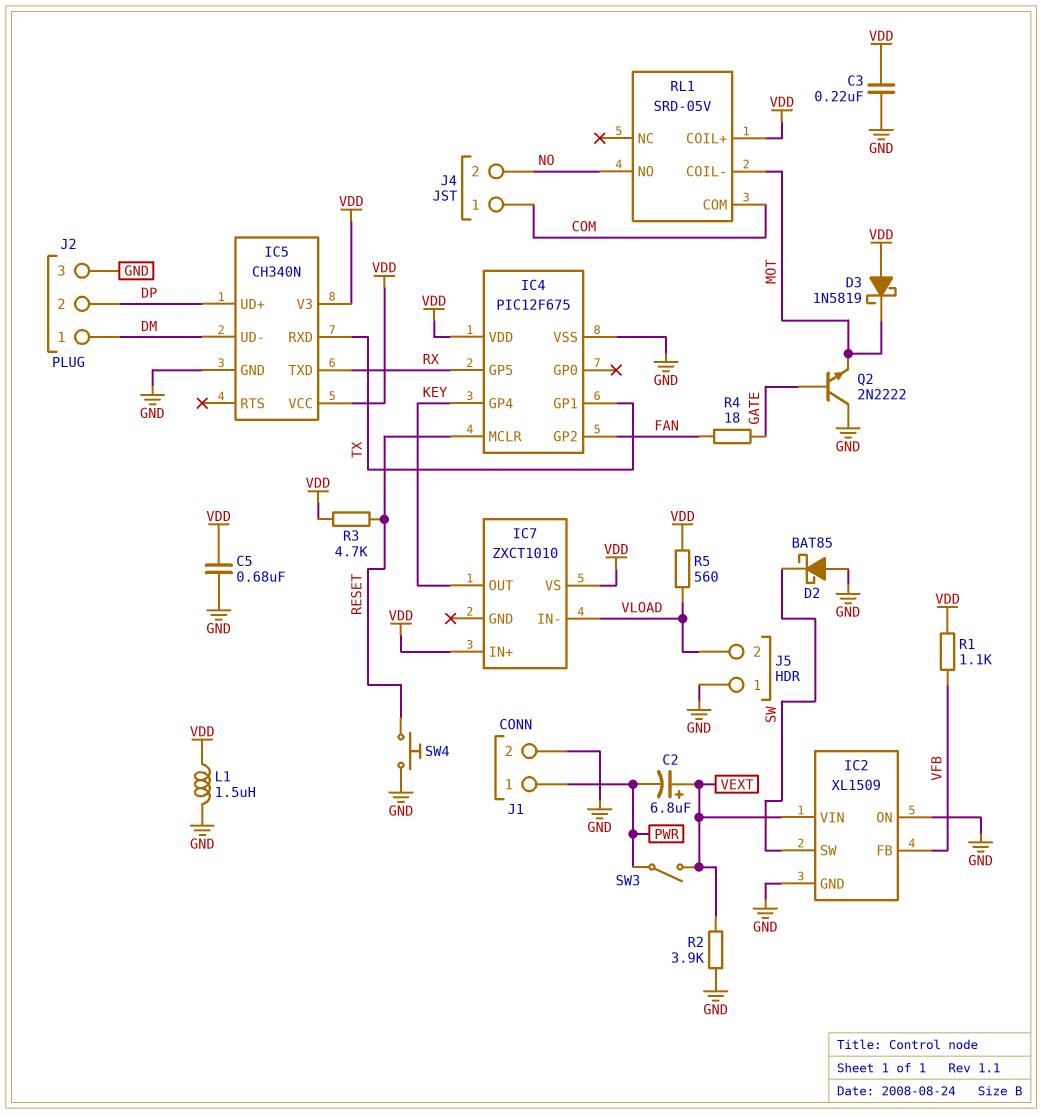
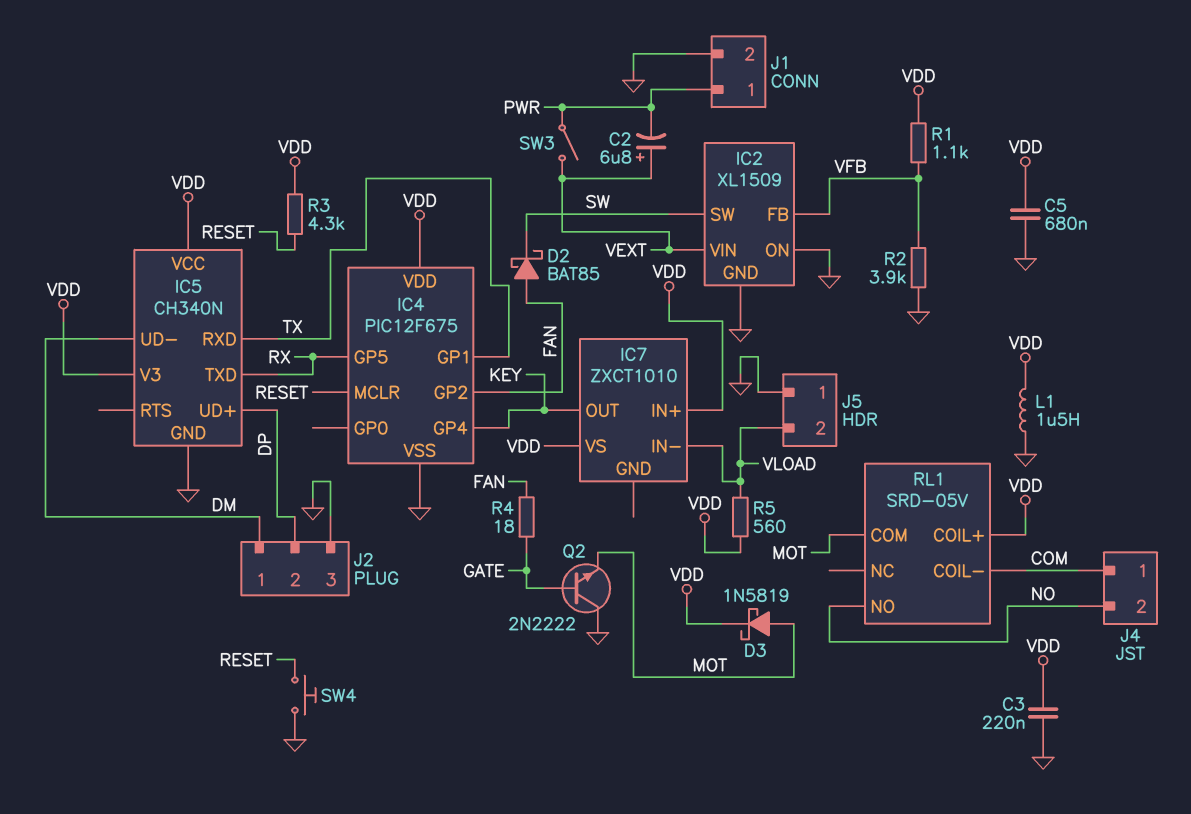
D2: schottky BAT85 (A GND, K SW) -> schottky BAT85 (A FAN, K SW)
D3: schottky 1N5819 (A VDD, K MOT) -> schottky 1N5819 (A MOT, K VDD)
R2: 3.9k (GND, VEXT) -> 3.9k (GND, VFB)
R3: 4.7k (RESET, VDD) -> 4.3k (RESET, VDD)
RL1 pin COIL-: MOT -> COM
RL1 pin COM: COM -> MOT

